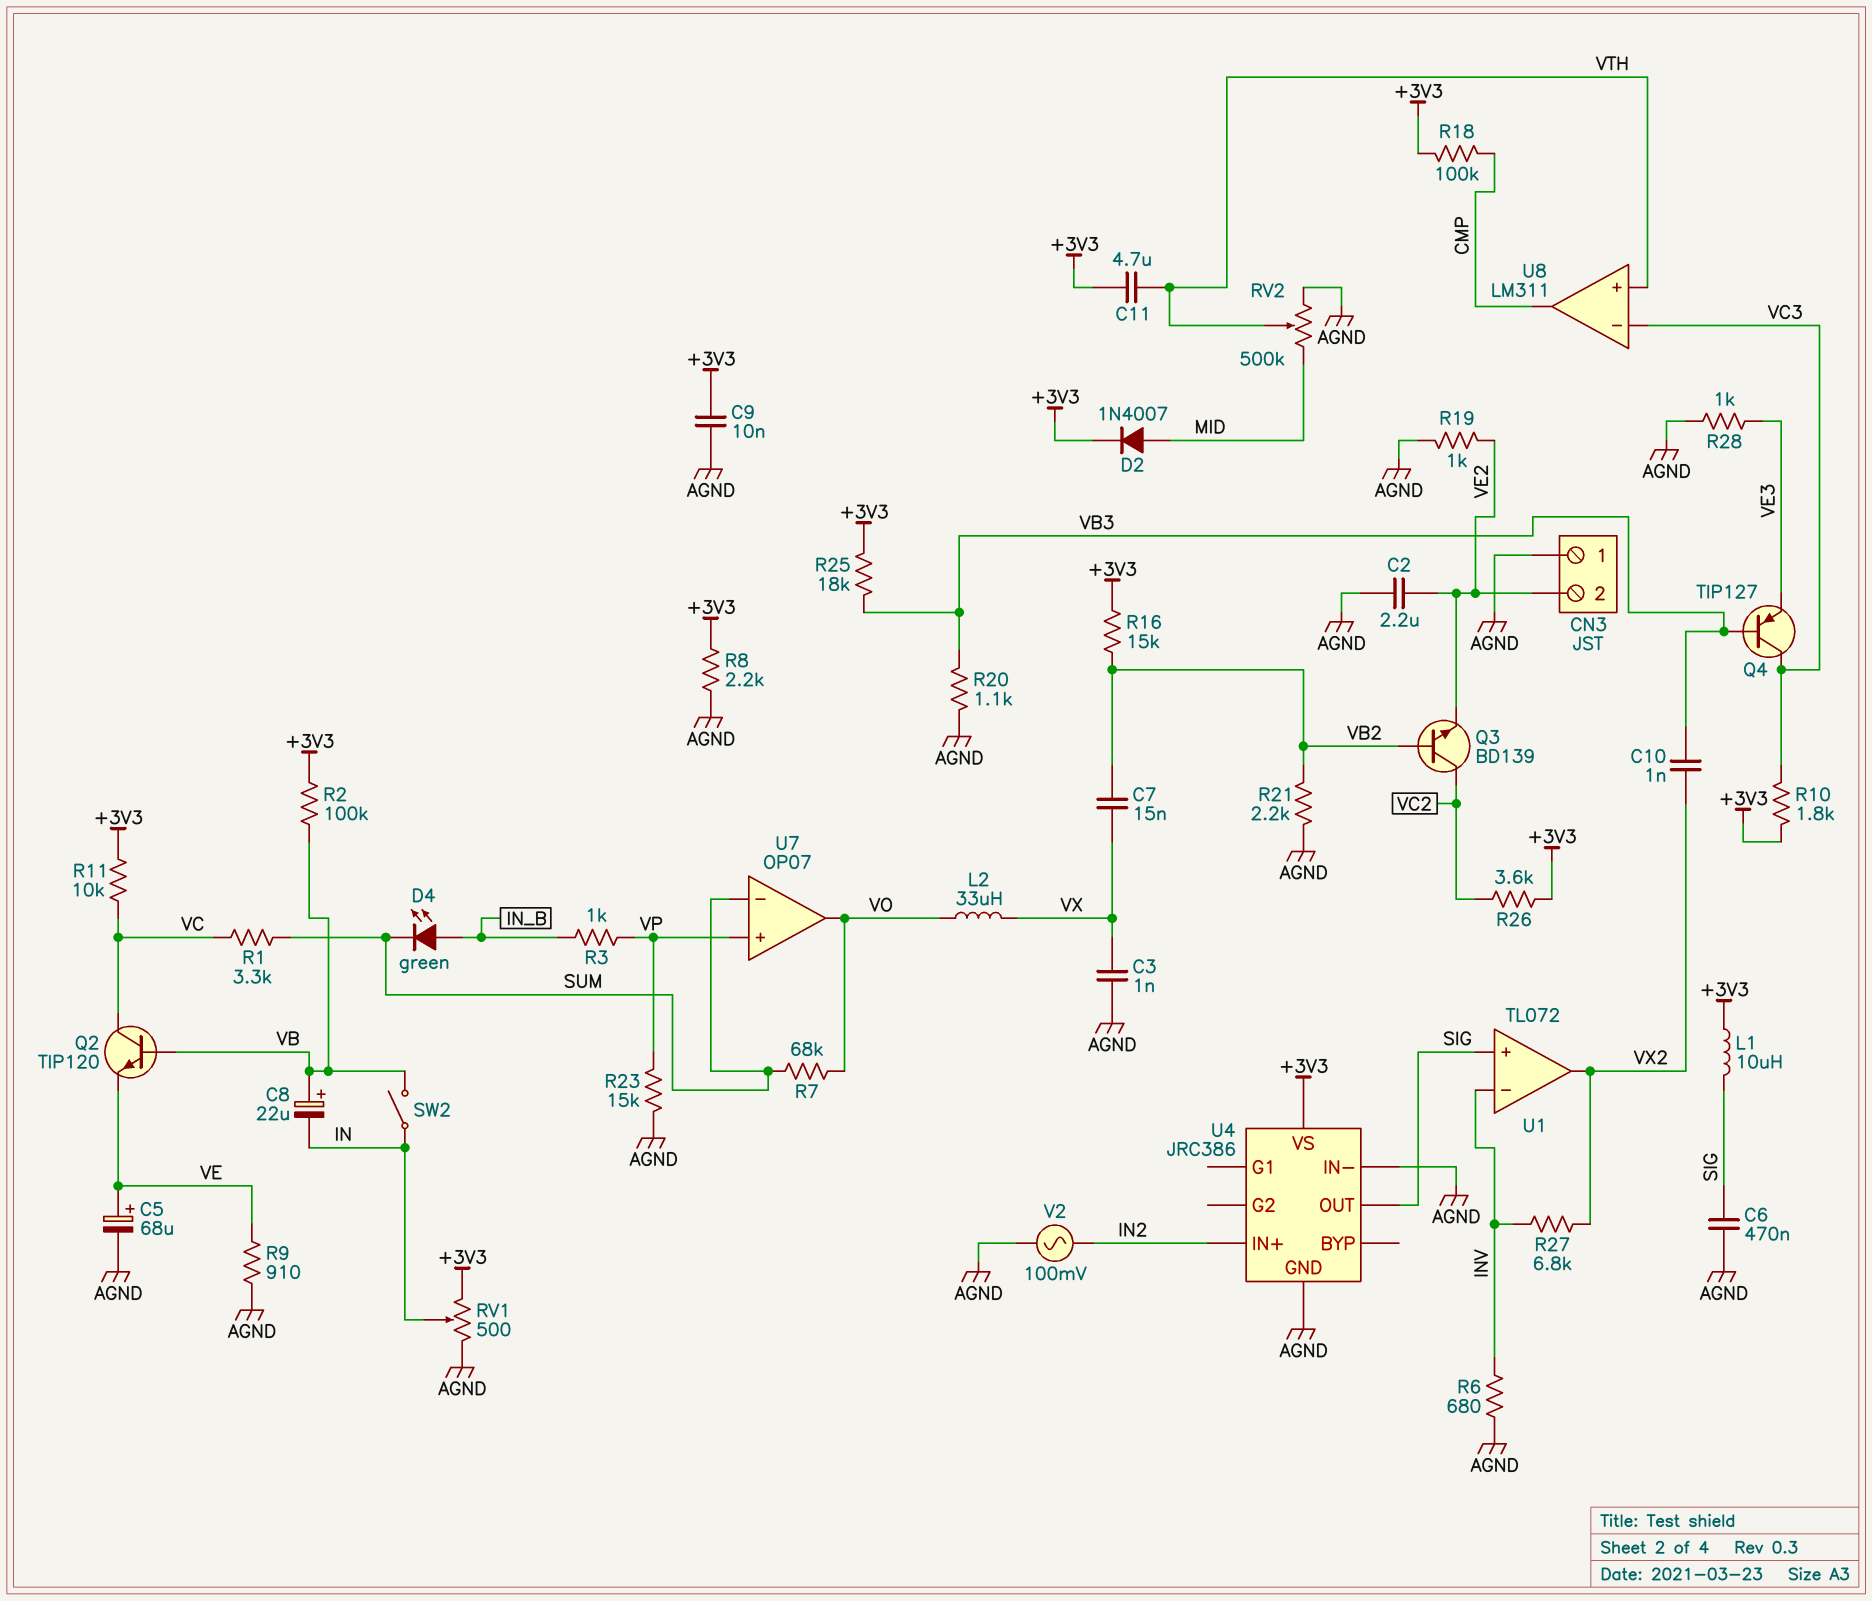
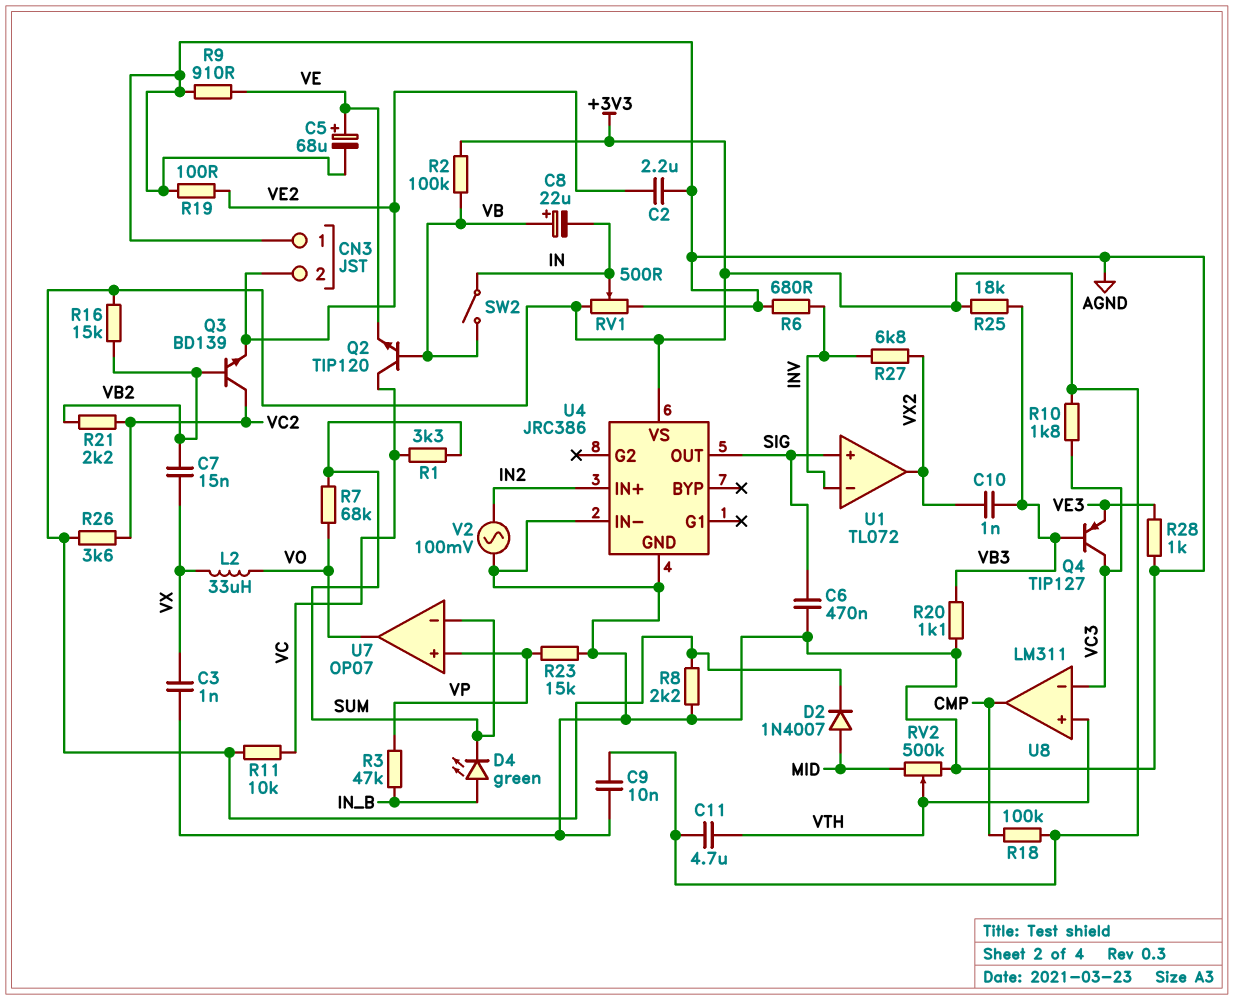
L1: 10uH (+3V3, SIG) -> none
R3: 1k (IN_B, VP) -> 47k (IN_B, VP)
R19: 1k (AGND, VE2) -> 100 (AGND, VE2)
R21: 2.2k (AGND, VB2) -> 2.2k (VB2, VC2)

